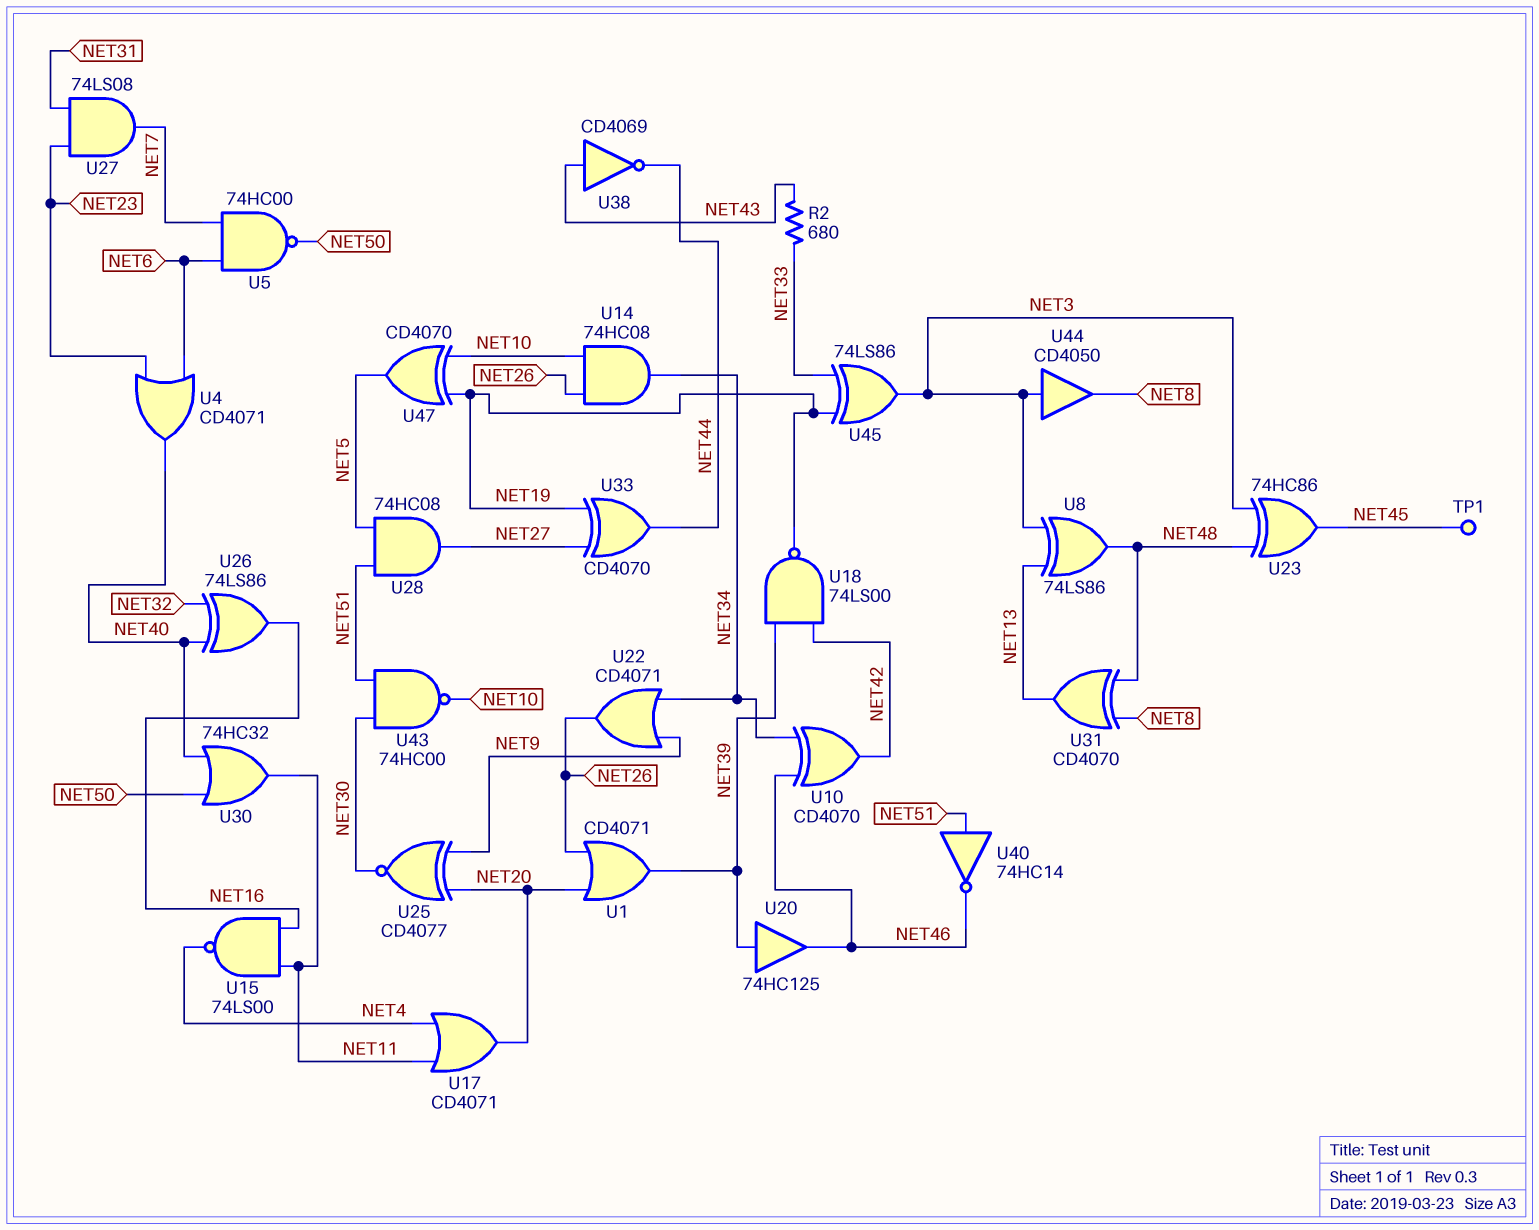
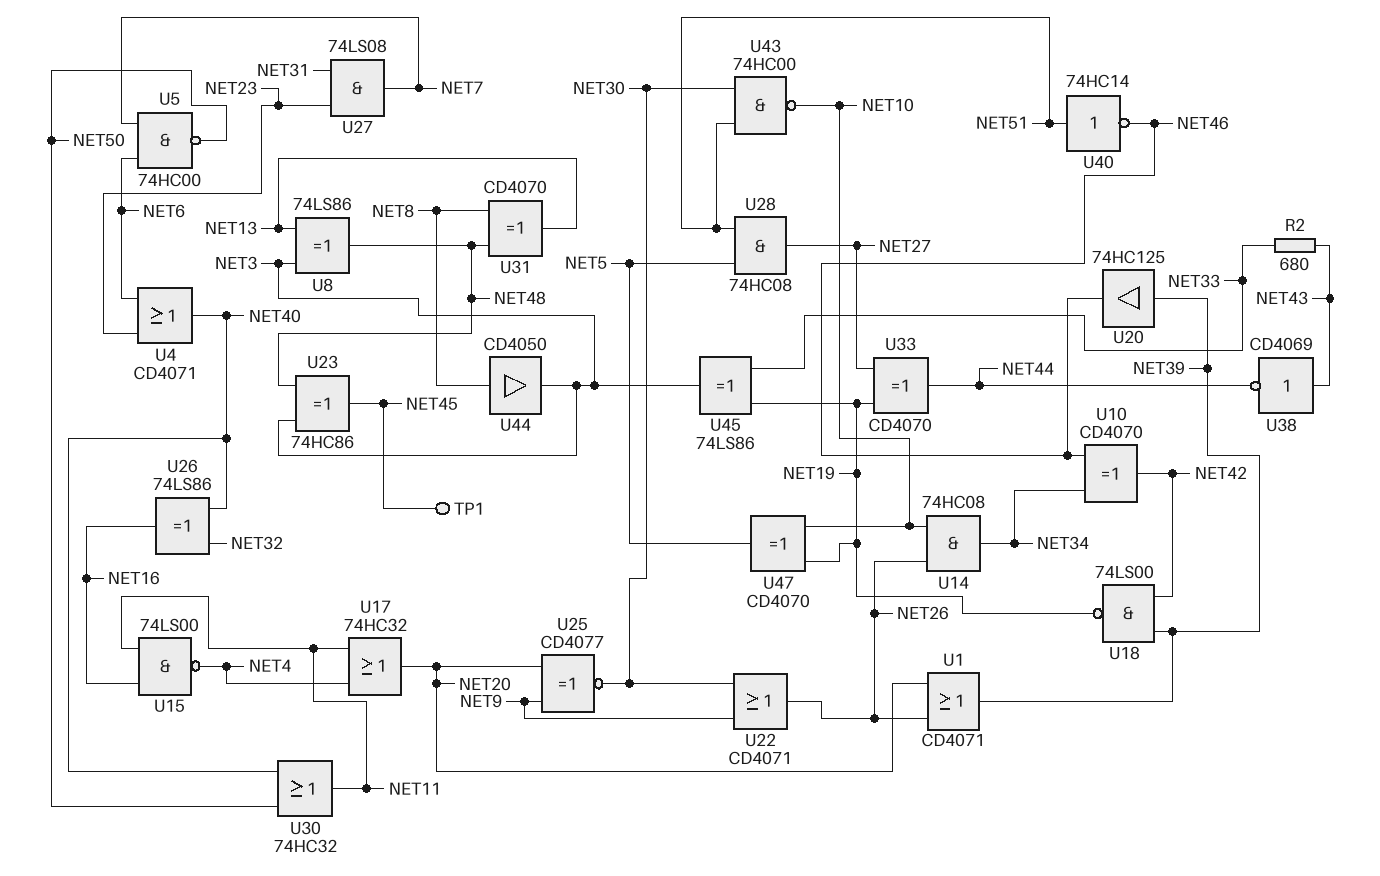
U17: OR CD4071 (in NET4, in NET11, out NET20) -> OR 74HC32 (in NET4, in NET11, out NET20)
U22: OR CD4071 (in NET9, in NET34, out NET26) -> OR CD4071 (in NET9, in NET30, out NET26)
U44: buffer CD4050 (in NET3, out NET8) -> buffer CD4050 (in NET8, out NET3)

